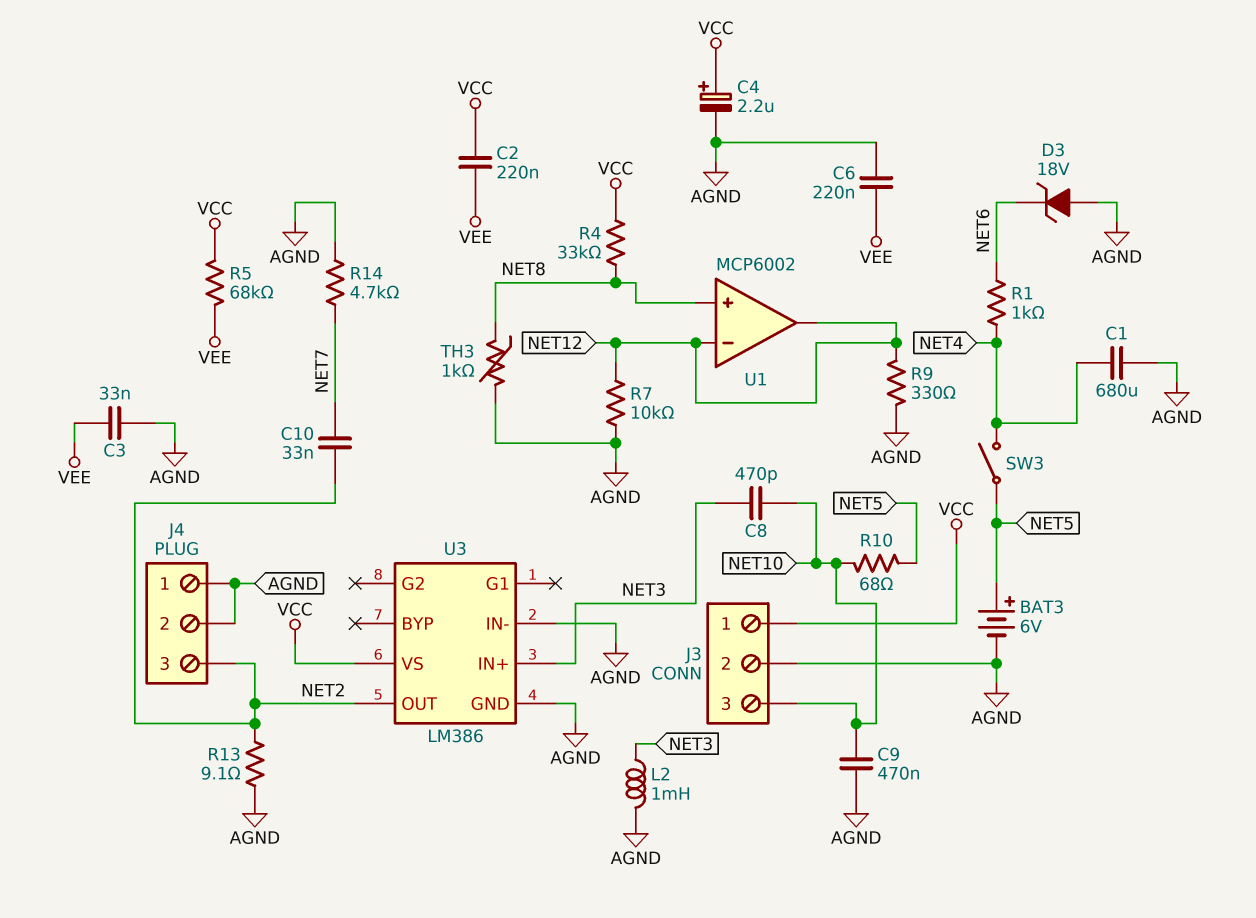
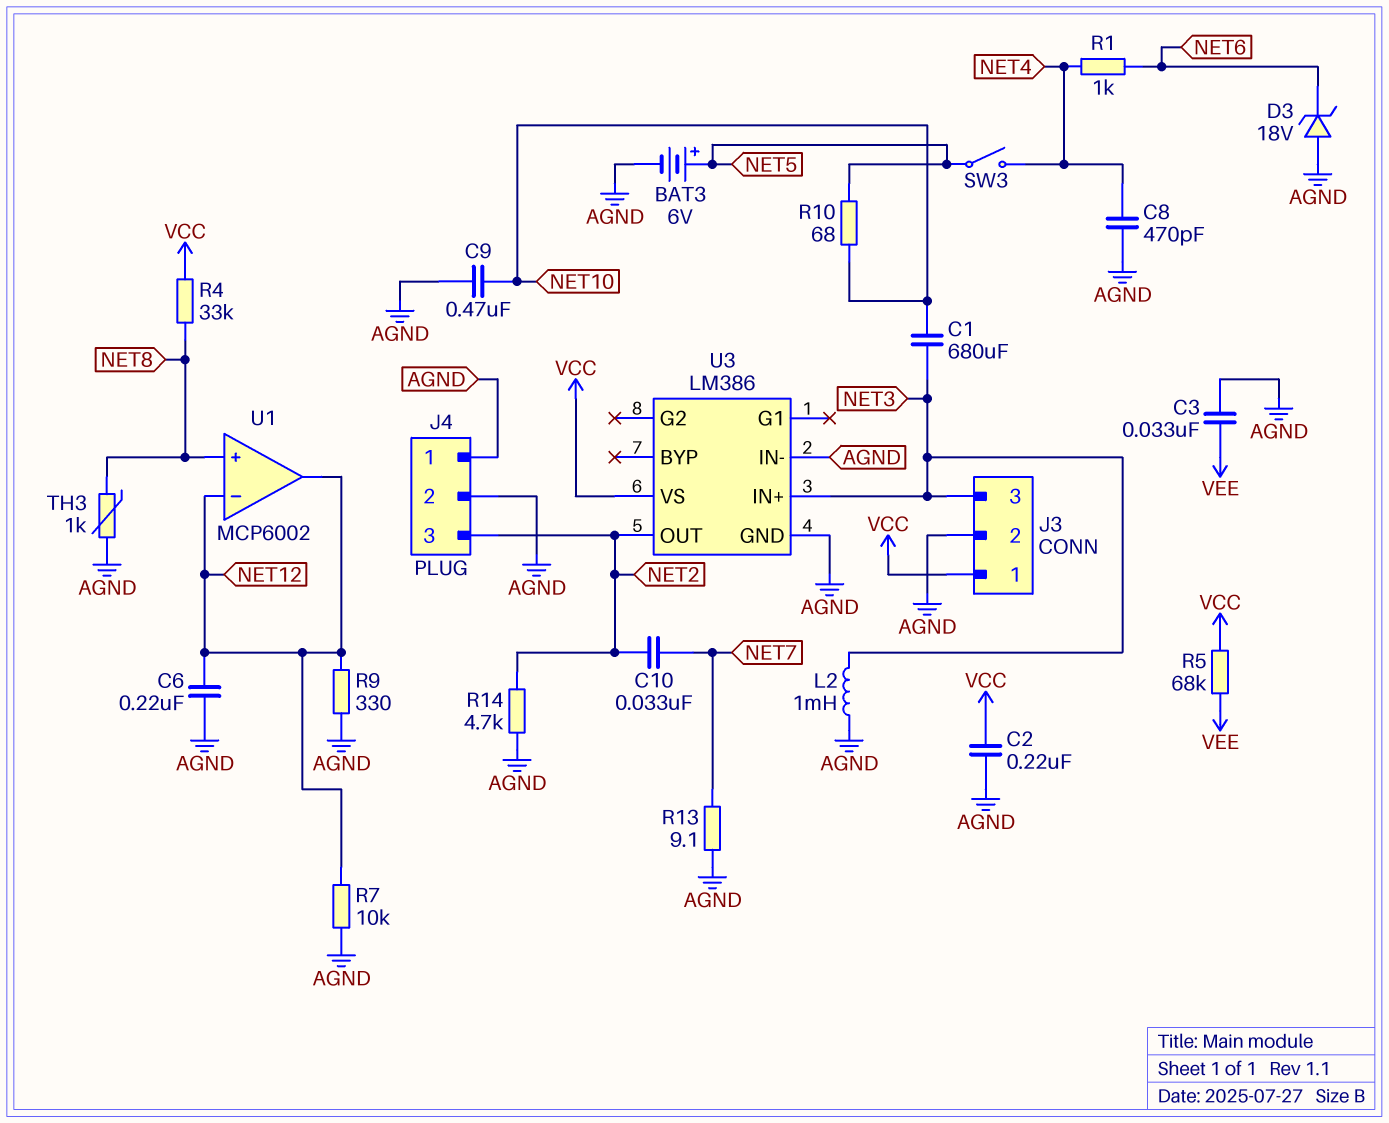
C1: 680uF (AGND, NET4) -> 680uF (NET3, NET10)
C2: 220nF (VCC, VEE) -> 220nF (AGND, VCC)
C4: 2.2uF (plus VCC, minus AGND) -> none
C6: 220nF (AGND, VEE) -> 220nF (AGND, NET12)
C8: 470pF (NET3, NET10) -> 470pF (AGND, NET4)
J3 pin 3: NET10 -> NET3
R13: 9.1 (AGND, NET2) -> 9.1 (AGND, NET7)
R14: 4.7k (AGND, NET7) -> 4.7k (AGND, NET2)

